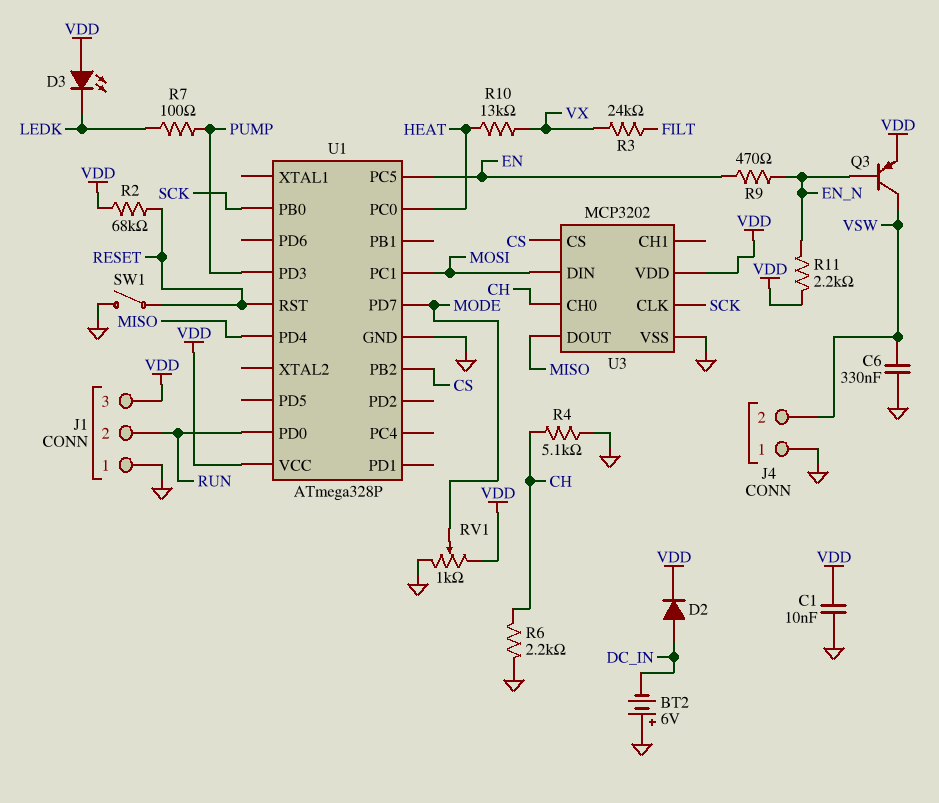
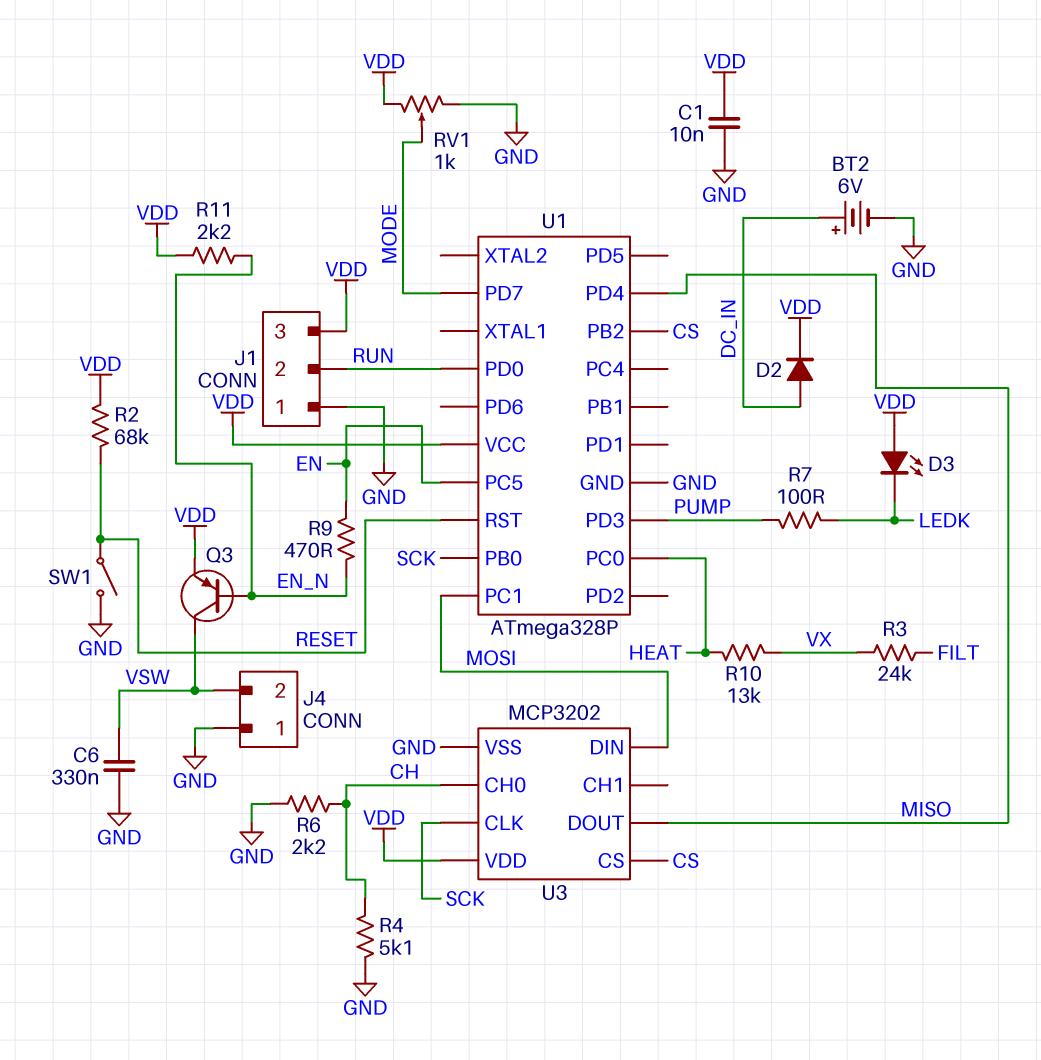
BT2: 6V (plus GND, minus DC_IN) -> 6V (plus DC_IN, minus GND)

